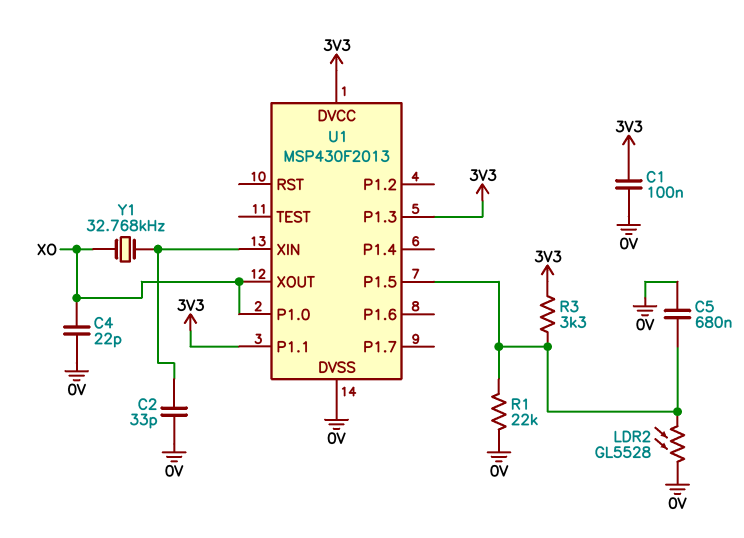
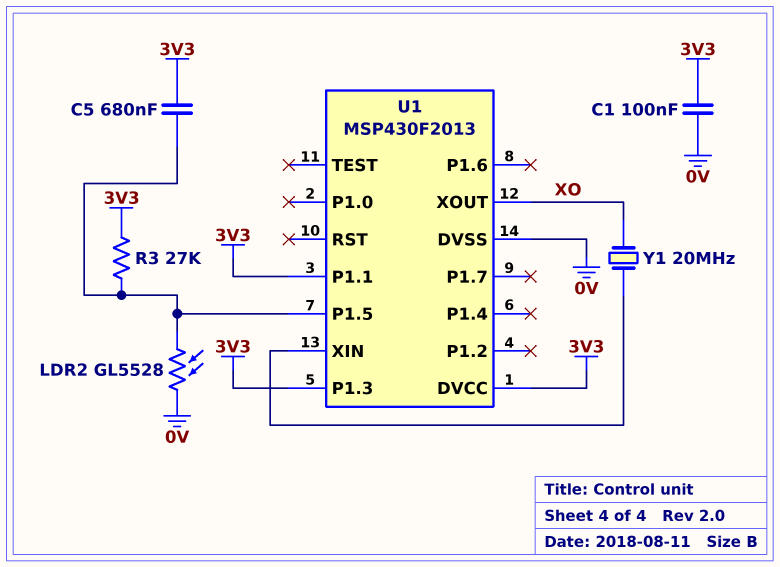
C2: 33pF (0V, U1/XIN) -> none
C4: 22pF (0V, XO) -> none
C5: 680nF (0V, U1/P1.5) -> 680nF (3V3, U1/P1.5)
R1: 22k (0V, U1/P1.5) -> none
R3: 3.3k (3V3, U1/P1.5) -> 27k (3V3, U1/P1.5)
U1 pin P1.0: XO -> none
Y1: 32.768kHz (U1/XIN, XO) -> 20MHz (U1/XIN, XO)

